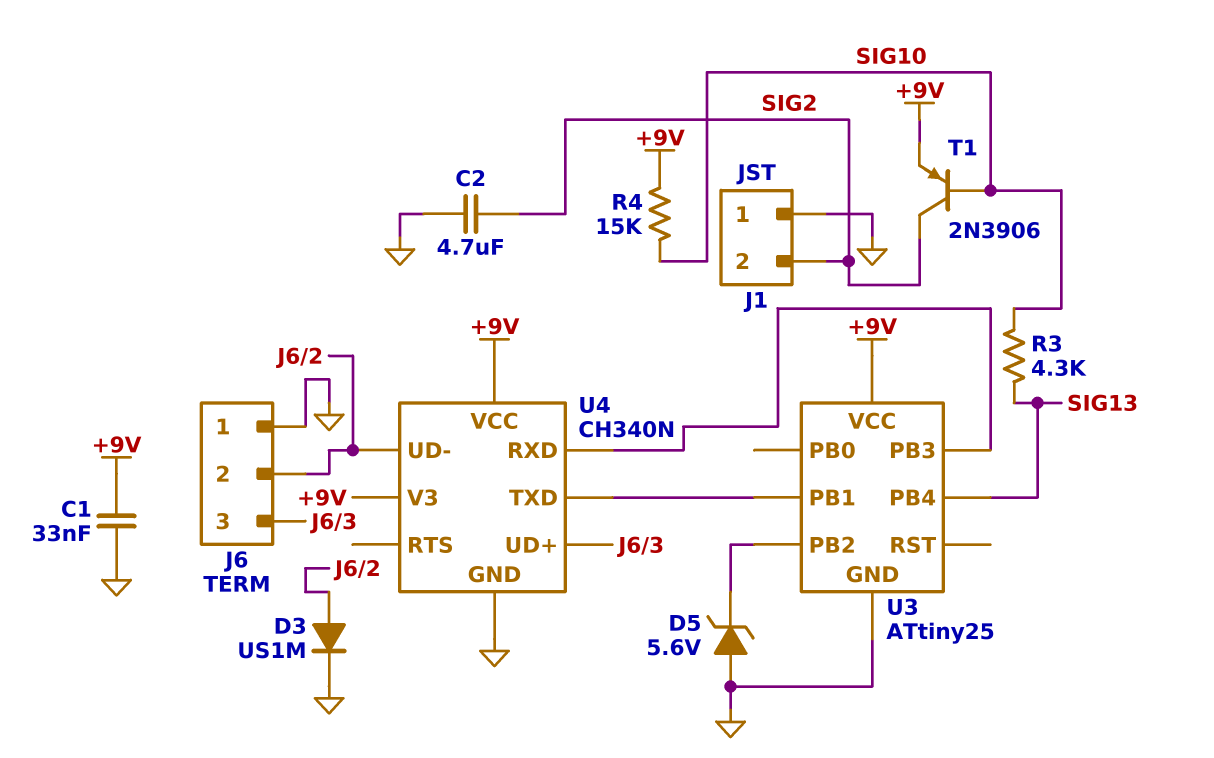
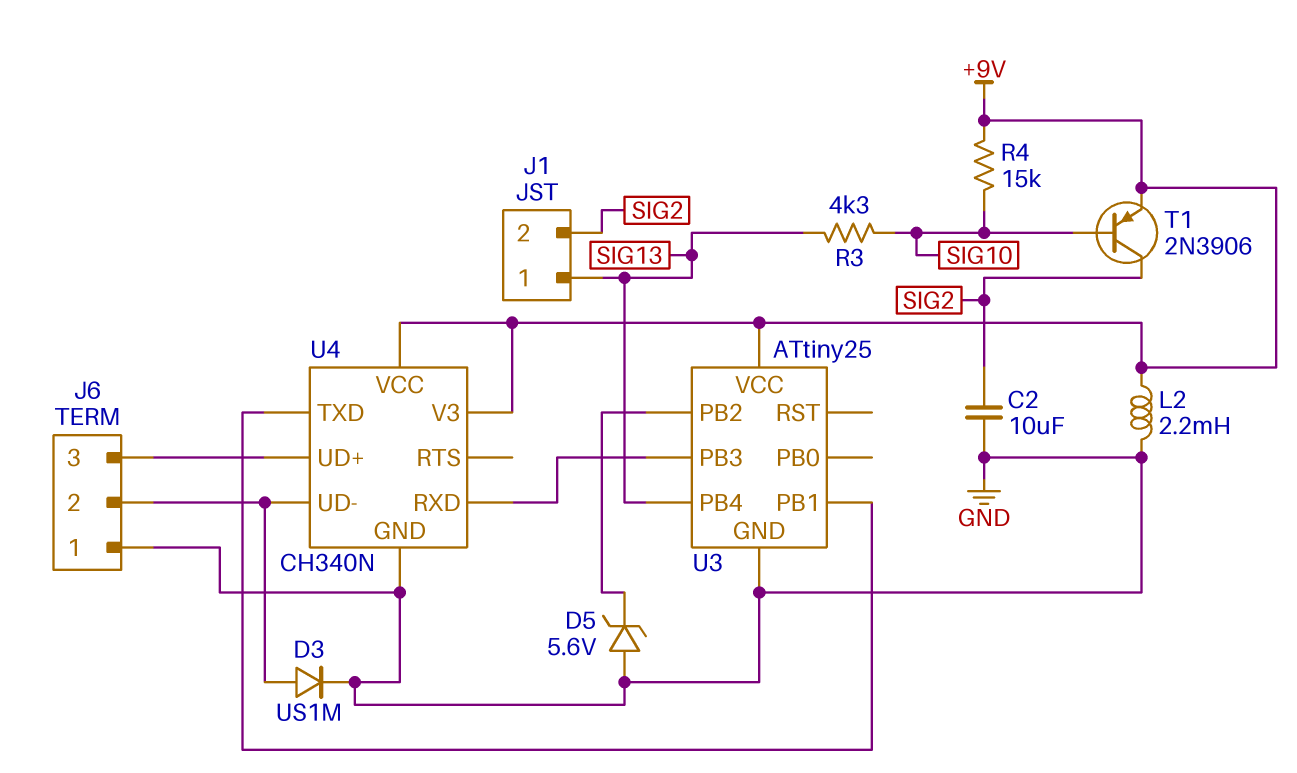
C1: 33nF (+9V, GND) -> none
C2: 4.7uF (GND, SIG2) -> 10uF (GND, SIG2)
J1 pin 1: GND -> SIG13
L2: none -> 2.2mH (+9V, GND)

